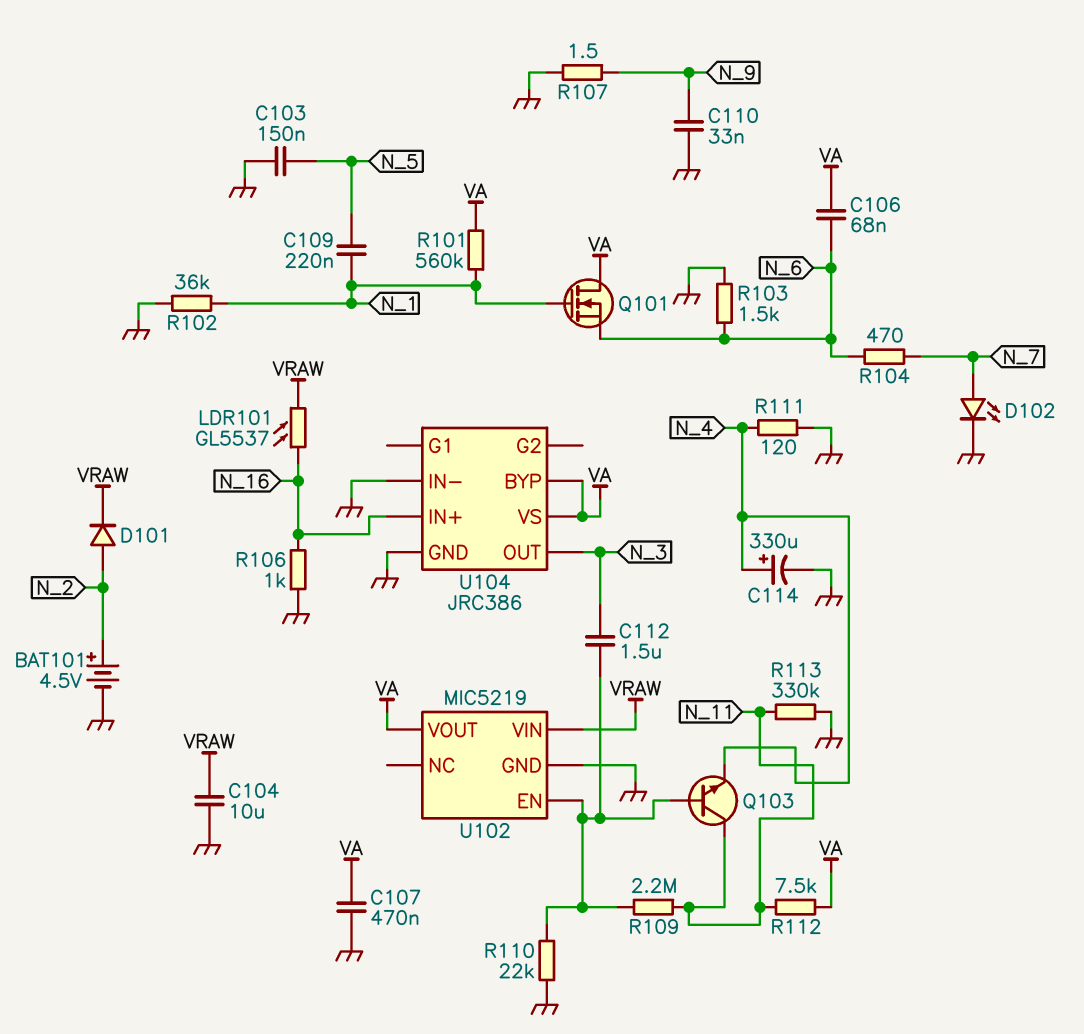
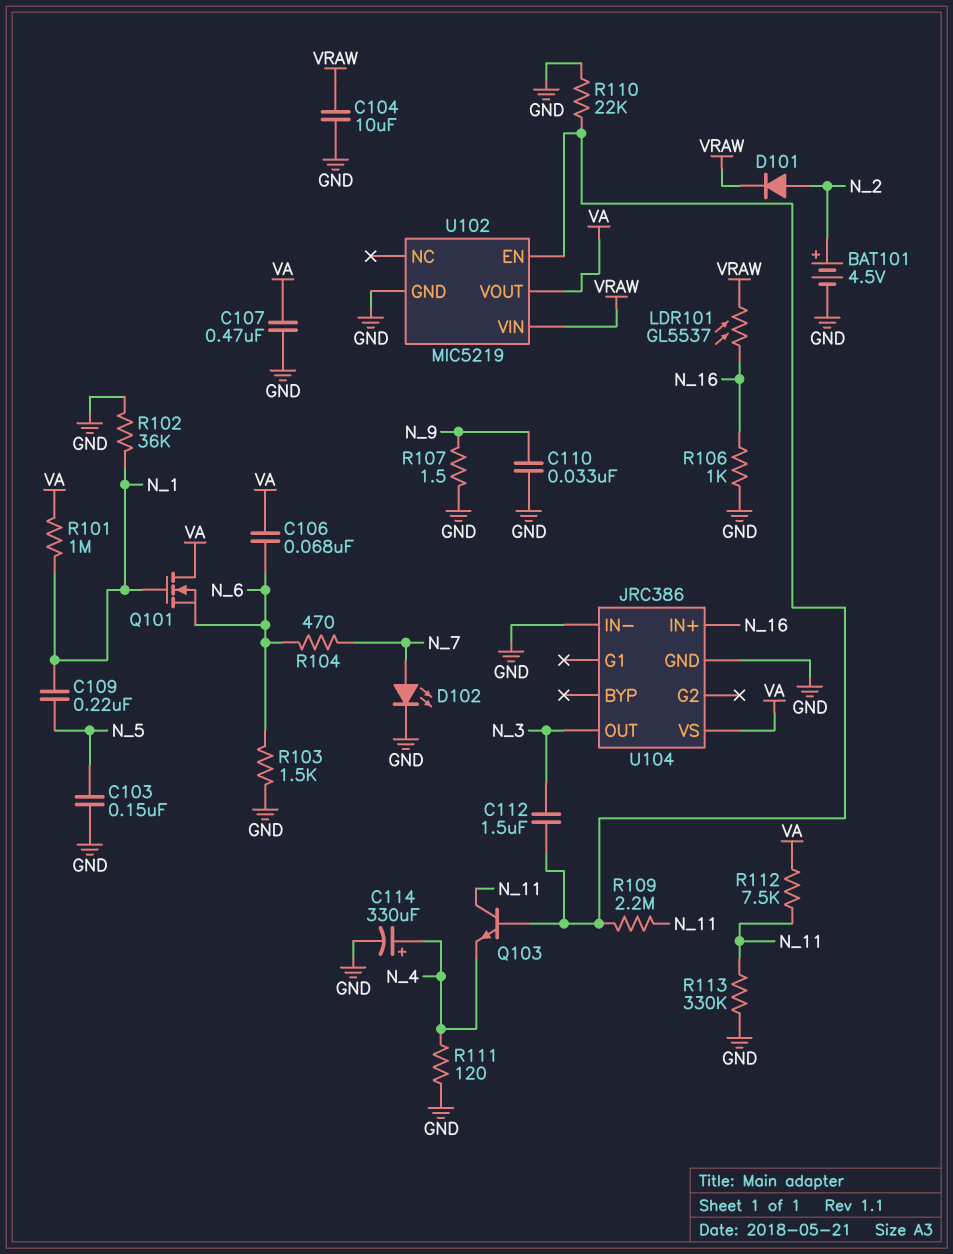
R101: 560k (N_1, VA) -> 1M (N_1, VA)
U104 pin BYP: VA -> none

